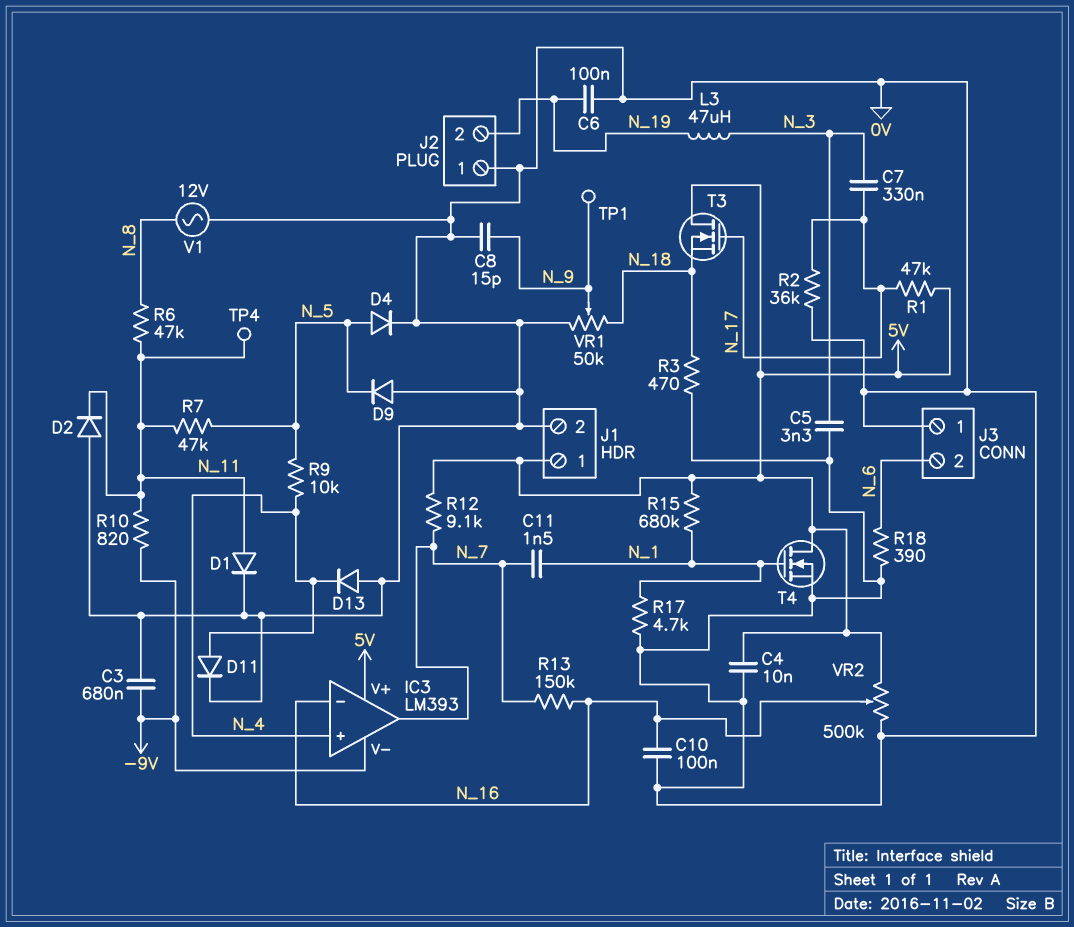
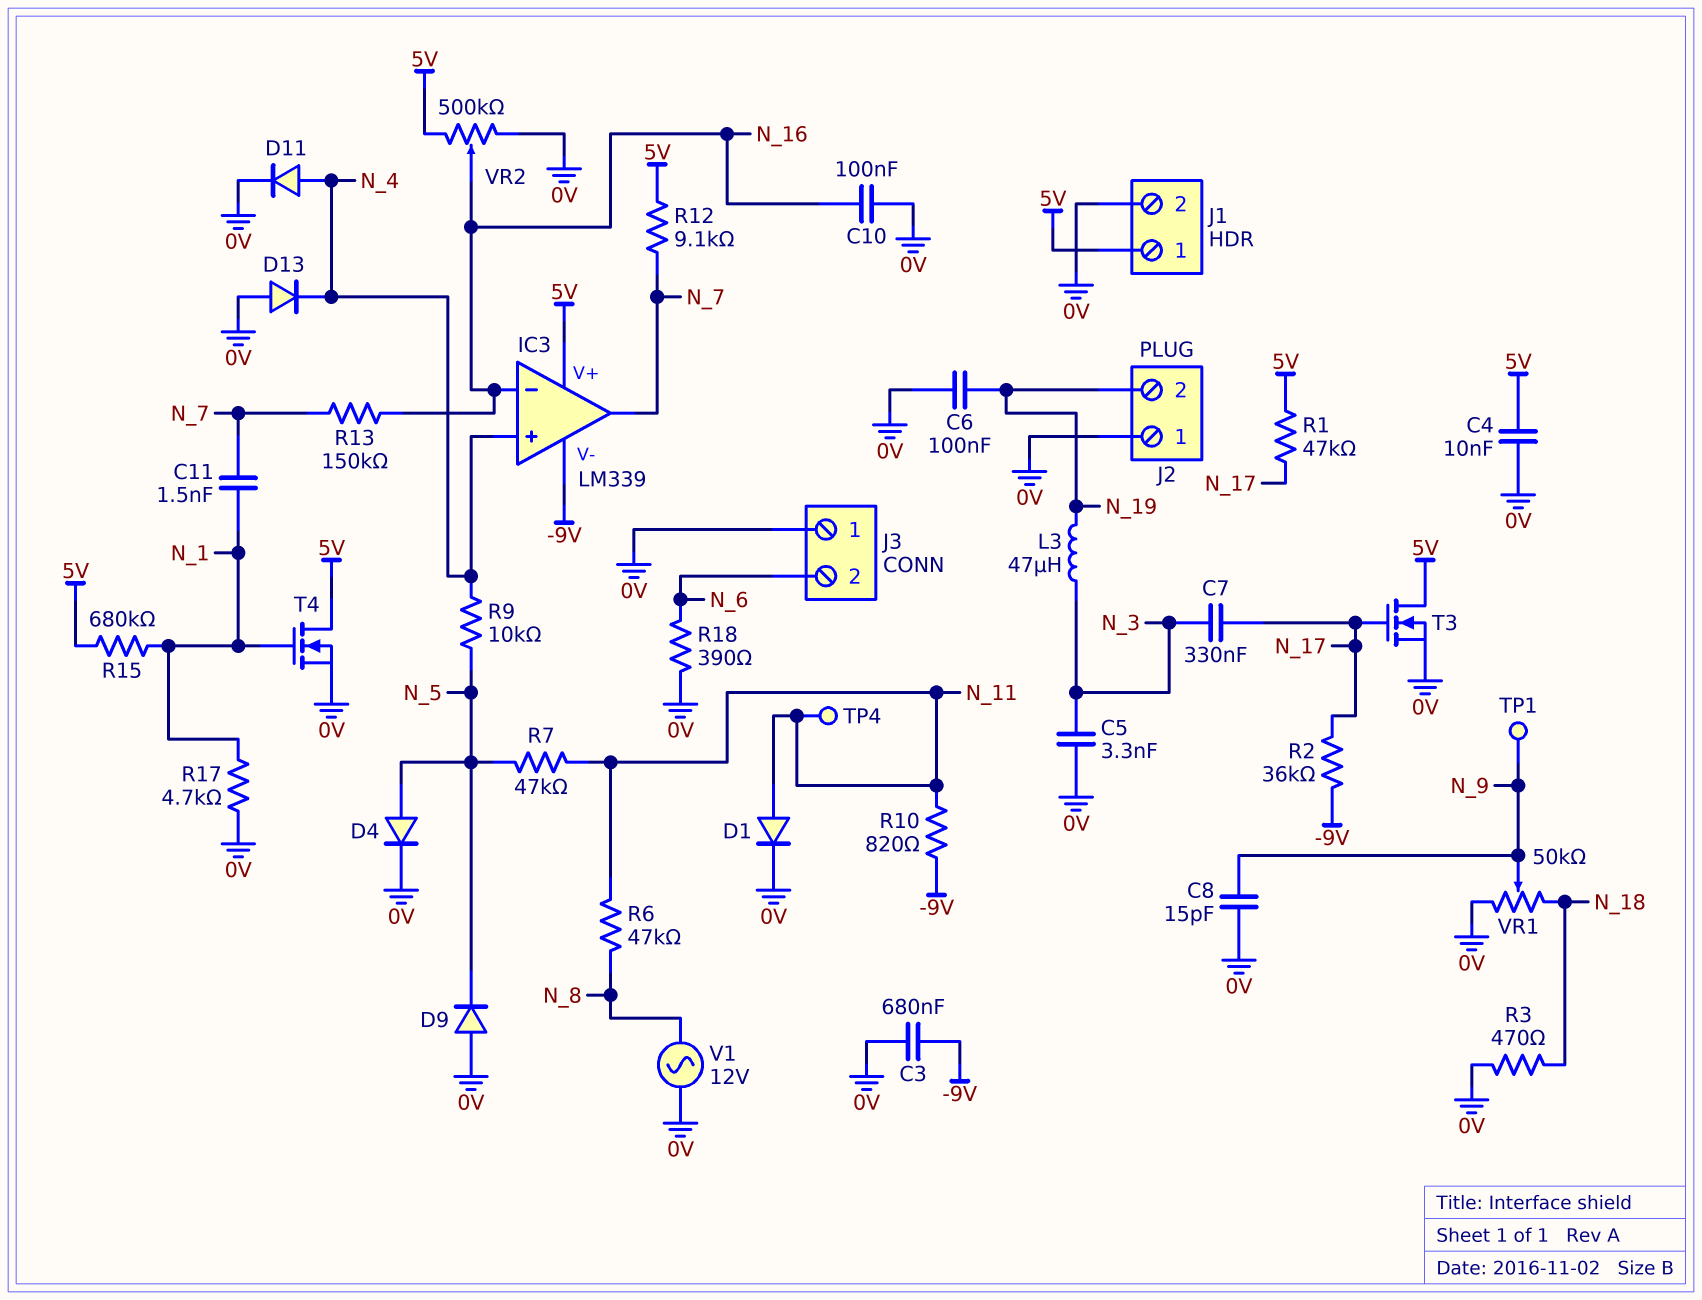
D2: diode (A 0V, K N_11) -> none
IC3: LM393 -> LM339
R2: 36k (0V, N_17) -> 36k (-9V, N_17)
T3: NMOS (G N_17, D 5V, S N_18) -> NMOS (G N_17, D 5V, S 0V)

